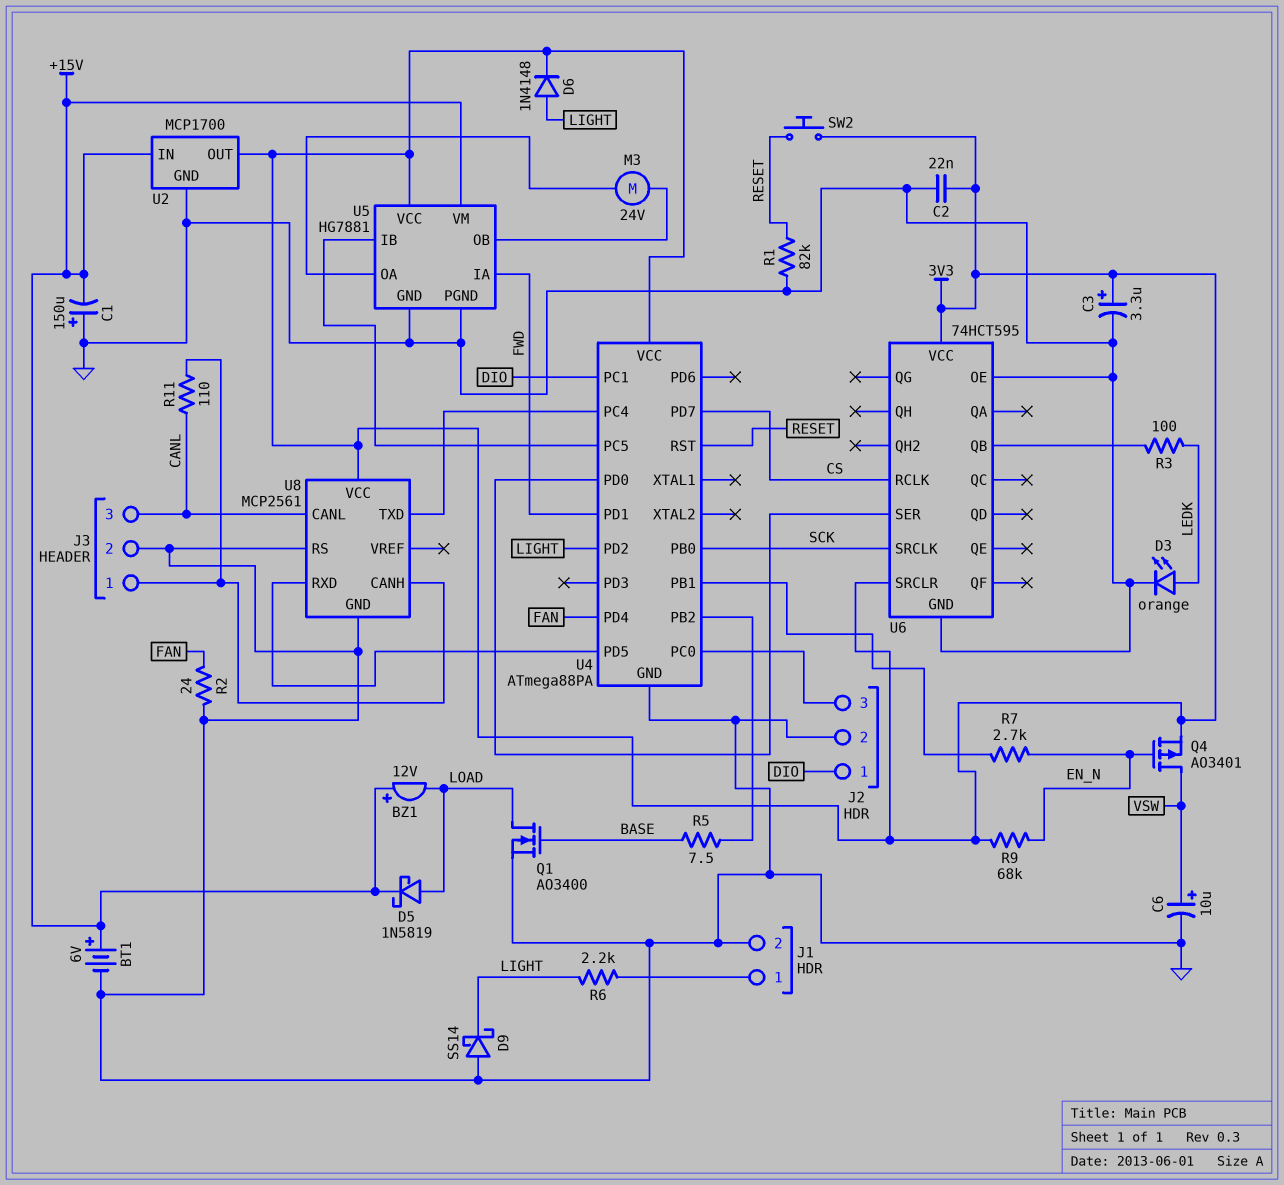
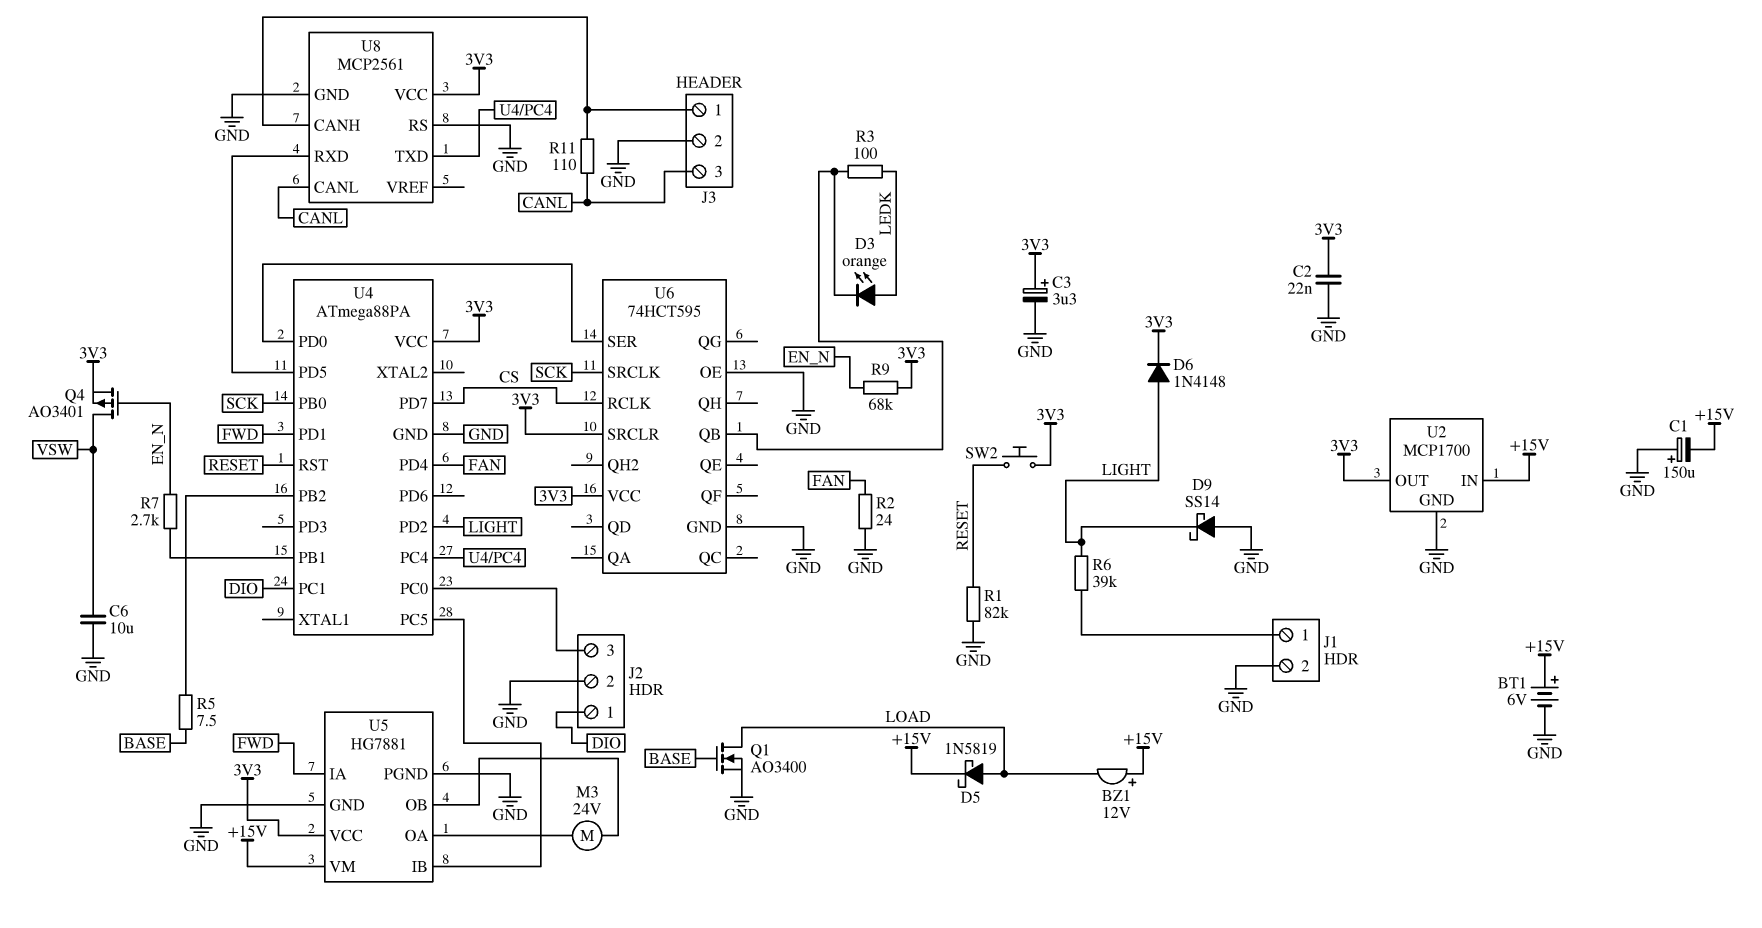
C6: 10uF (plus VSW, minus GND) -> 10uF (GND, VSW)
D3: LED orange (A LEDK, K GND) -> LED orange (A LEDK, K U6/QB)
R6: 2.2k (J1/1, LIGHT) -> 39k (J1/1, LIGHT)

